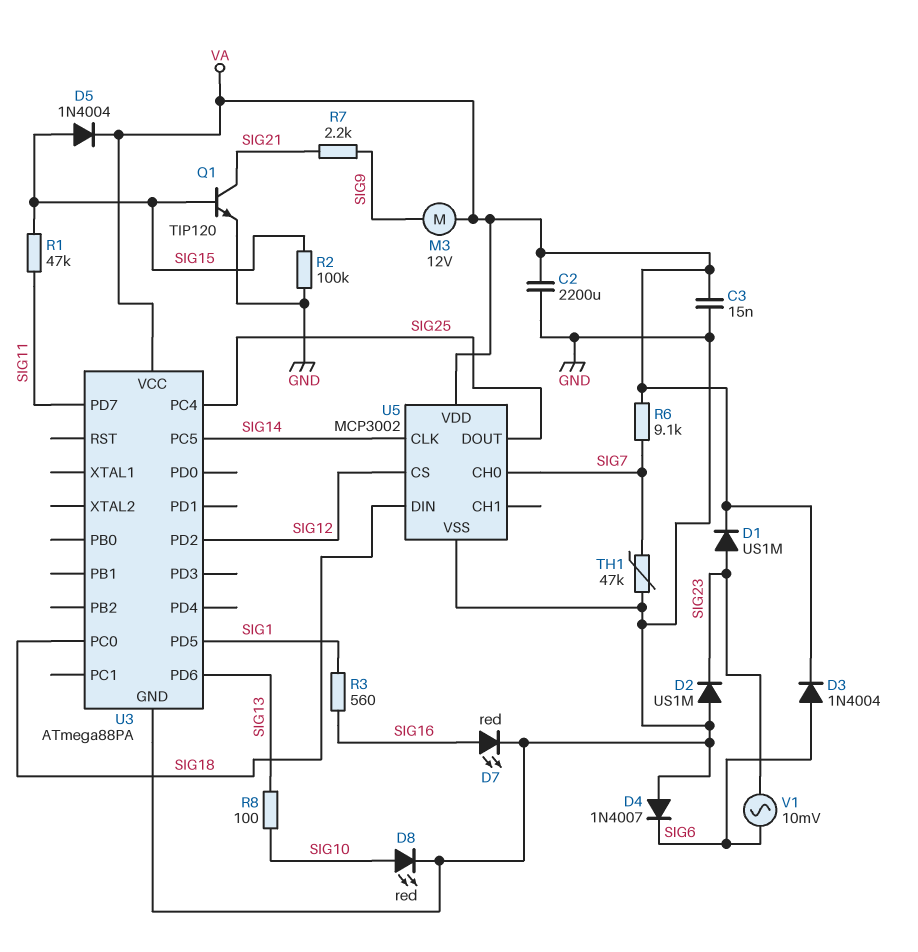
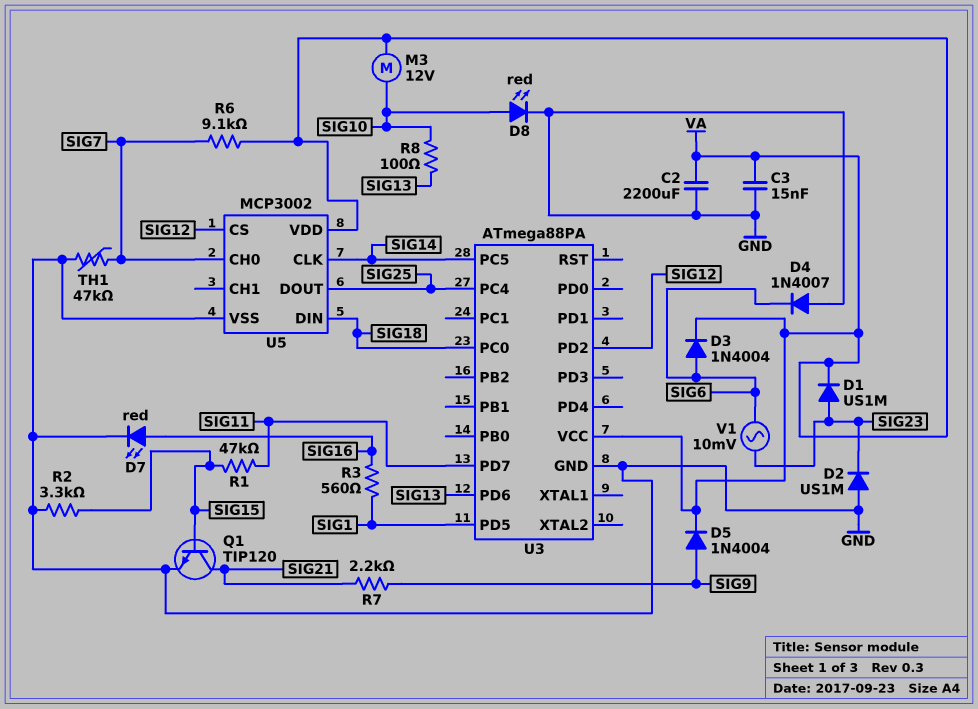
D5: diode 1N4004 (A SIG15, K VA) -> diode 1N4004 (A SIG9, K VA)
M3: motor 12V (SIG9, VA) -> motor 12V (SIG10, VA)
R2: 100k (GND, SIG15) -> 3.3k (GND, SIG15)

